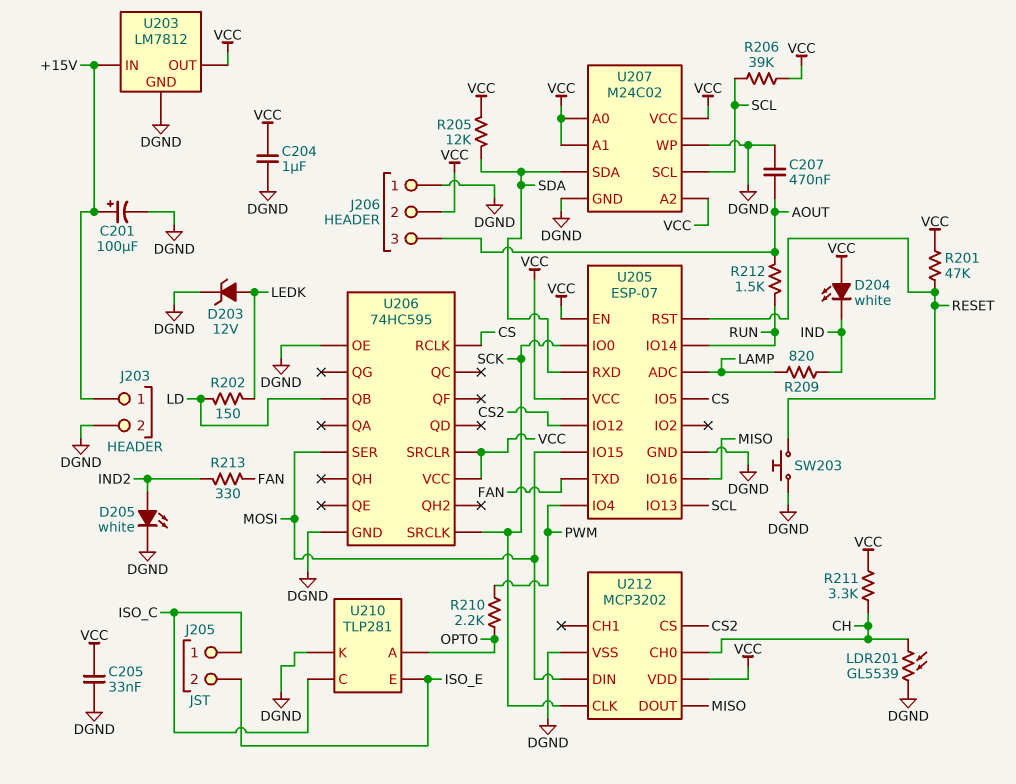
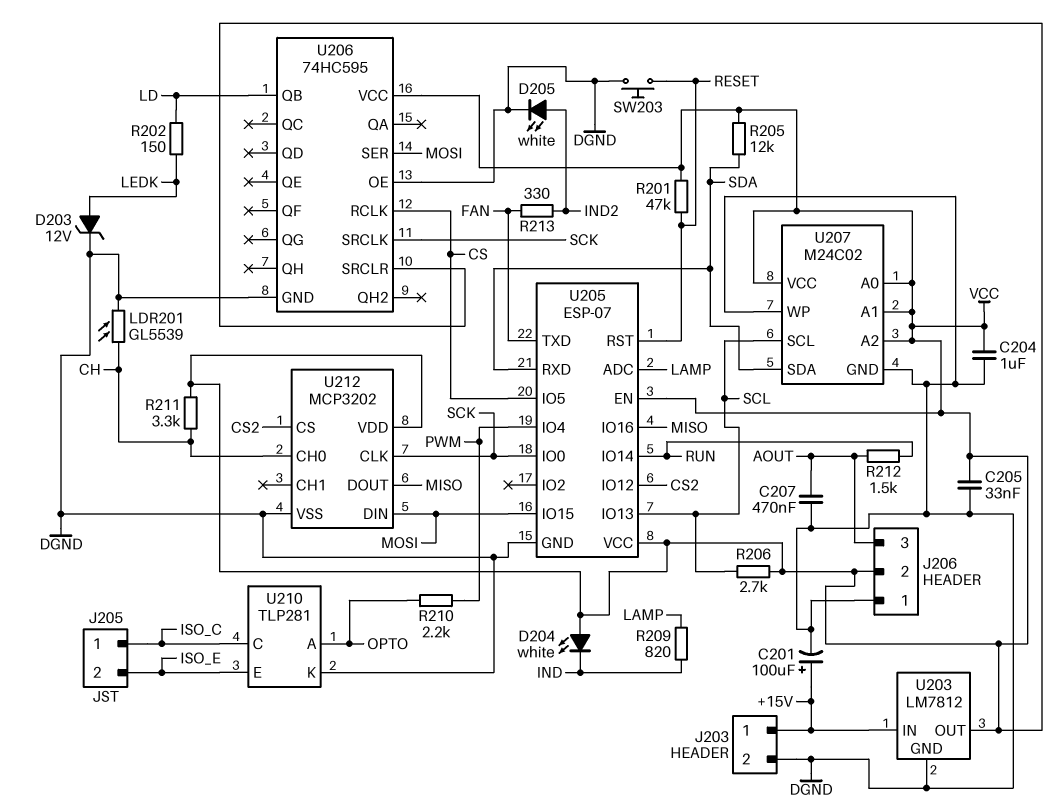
R206: 39k (SCL, VCC) -> 2.7k (SCL, VCC)

